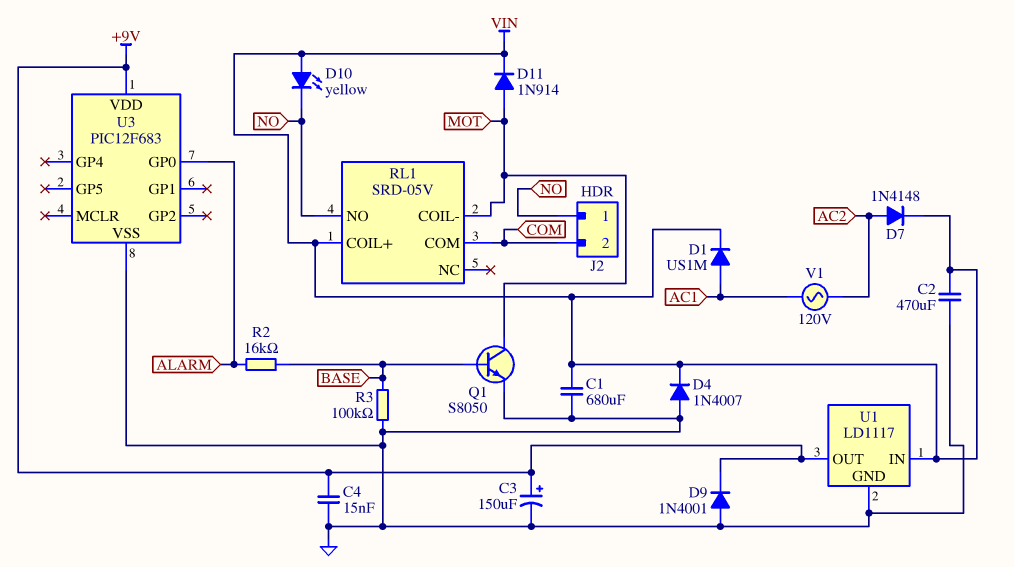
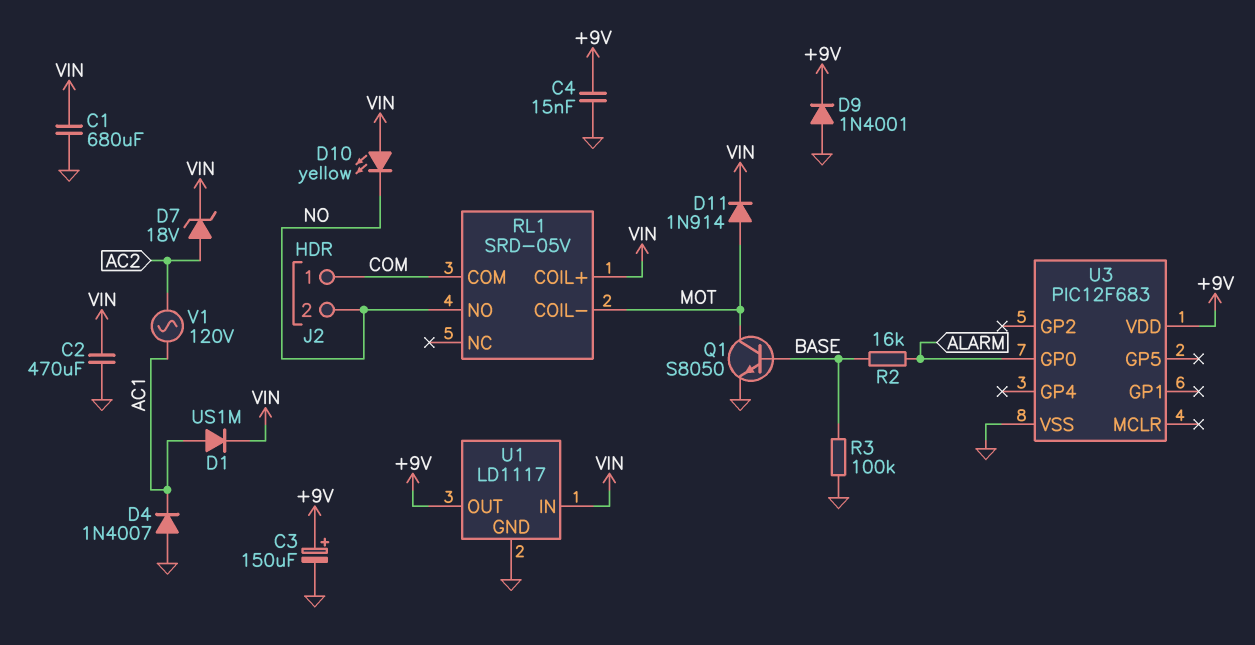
D4: diode 1N4007 (A GND, K VIN) -> diode 1N4007 (A GND, K AC1)
D7: diode 1N4148 (A AC2, K VIN) -> zener 18V (A AC2, K VIN)
J2 pin 1: NO -> COM
J2 pin 2: COM -> NO

